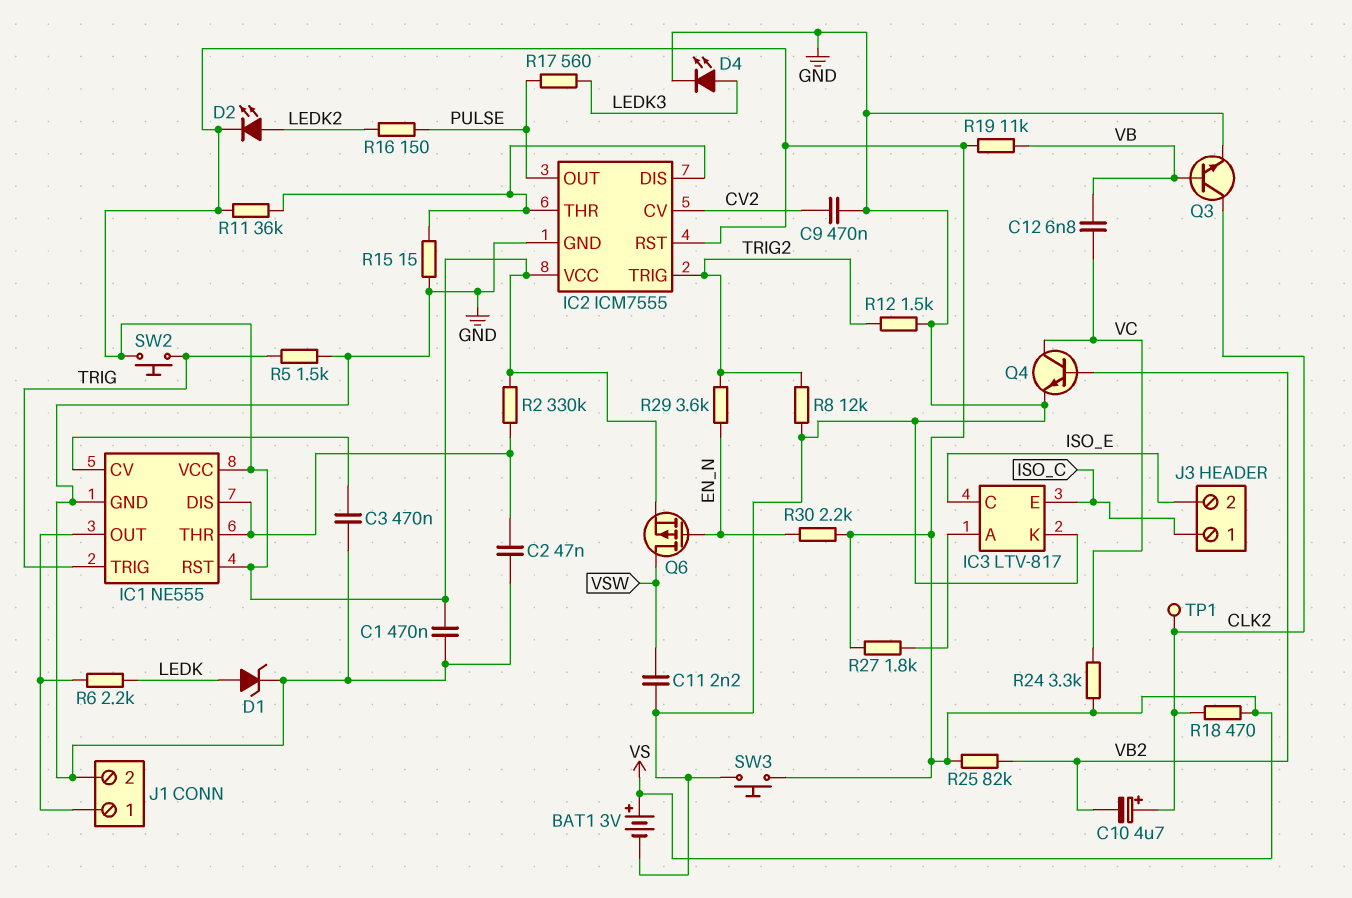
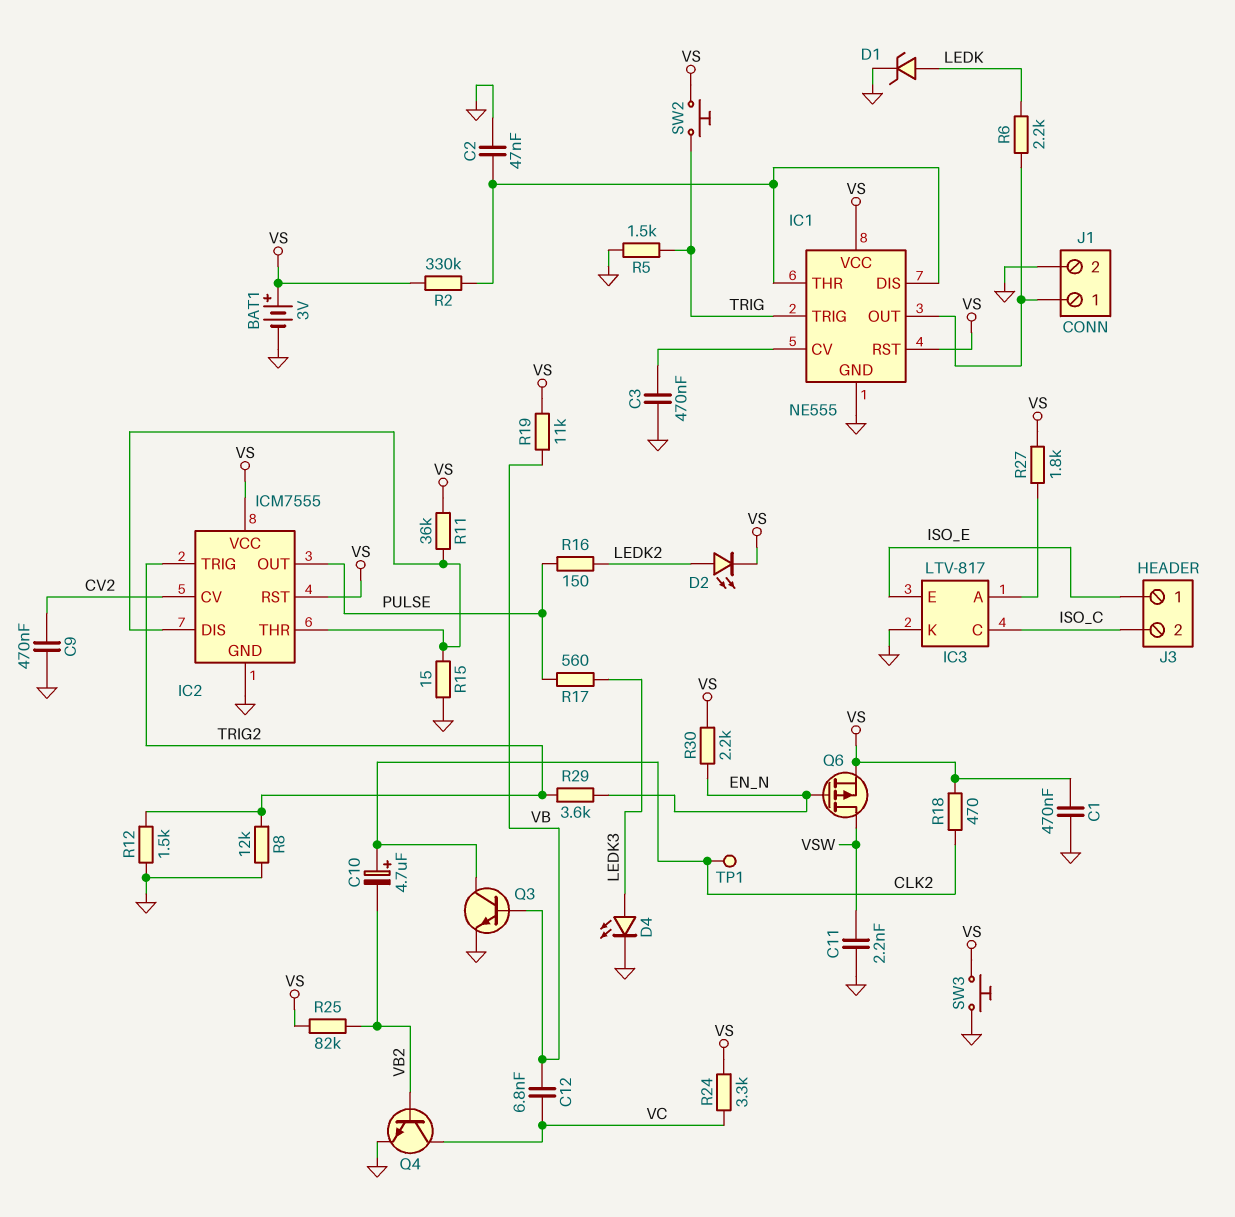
IC3 pin C: ISO_E -> ISO_C
IC3 pin E: ISO_C -> ISO_E
J3 pin 1: ISO_C -> ISO_E
J3 pin 2: ISO_E -> ISO_C

